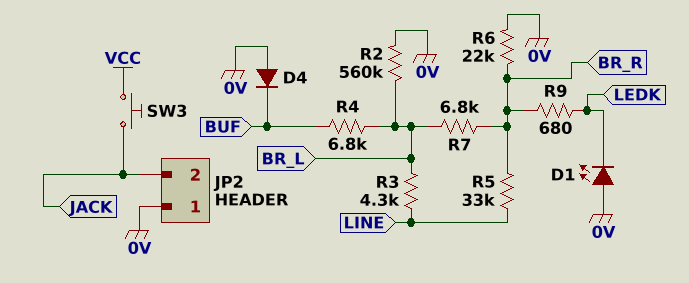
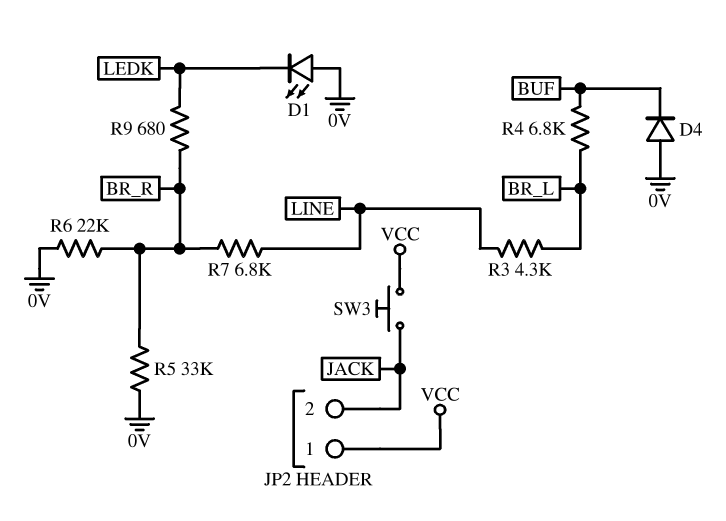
JP2 pin 1: 0V -> VCC
R2: 560k (0V, BR_L) -> none
R5: 33k (BR_R, LINE) -> 33k (0V, BR_R)
R7: 6.8k (BR_L, BR_R) -> 6.8k (BR_R, LINE)

